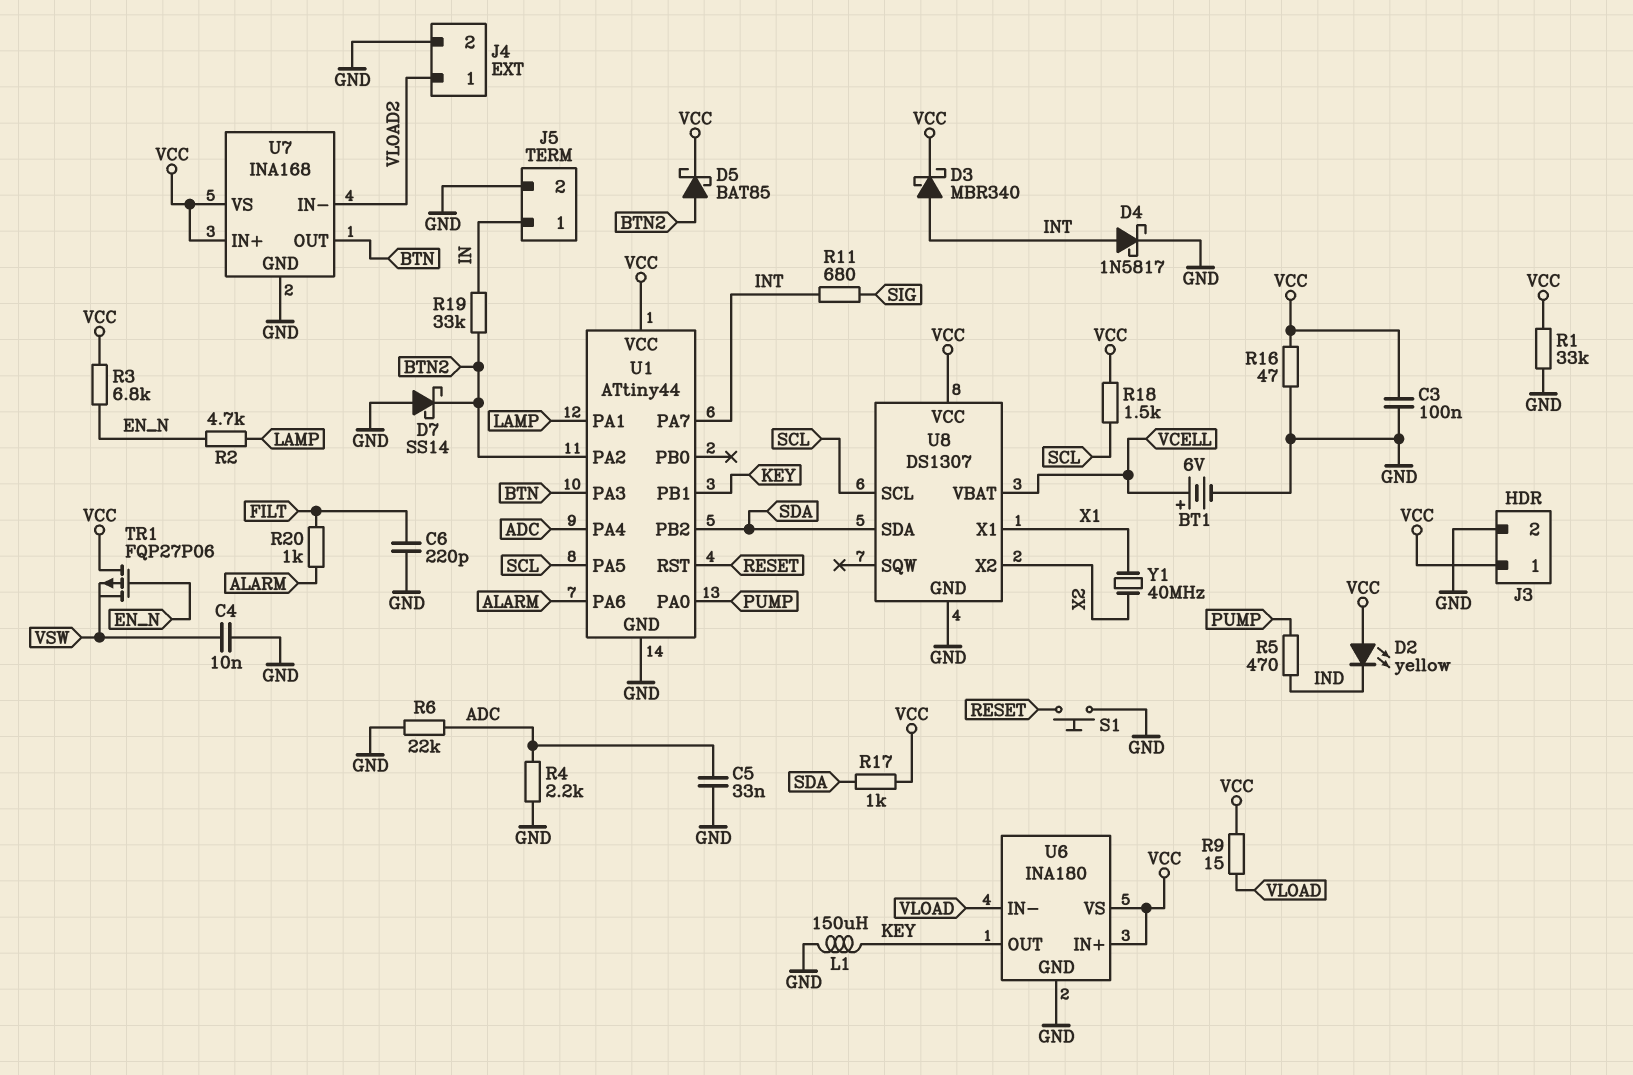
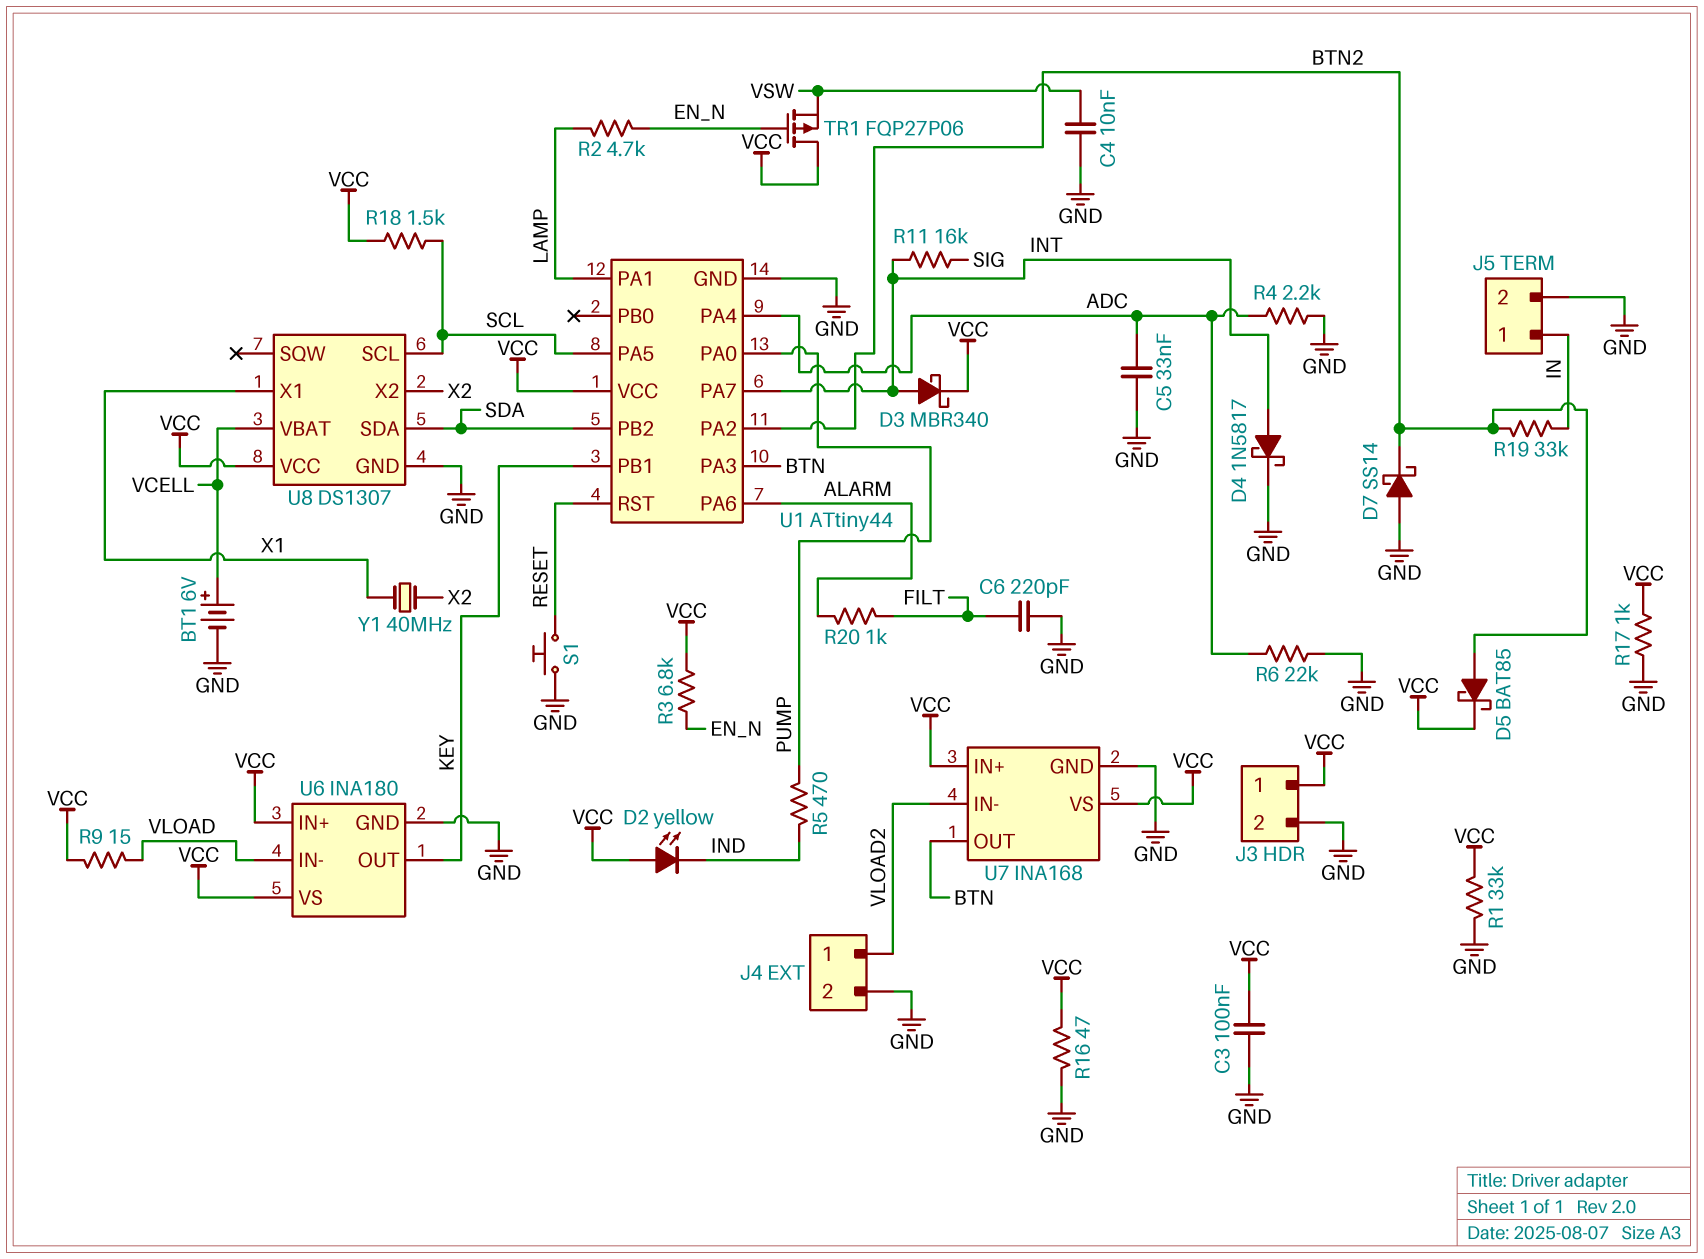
L1: 150uH (GND, KEY) -> none
R11: 680 (INT, SIG) -> 16k (INT, SIG)
R17: 1k (SDA, VCC) -> 1k (GND, VCC)

